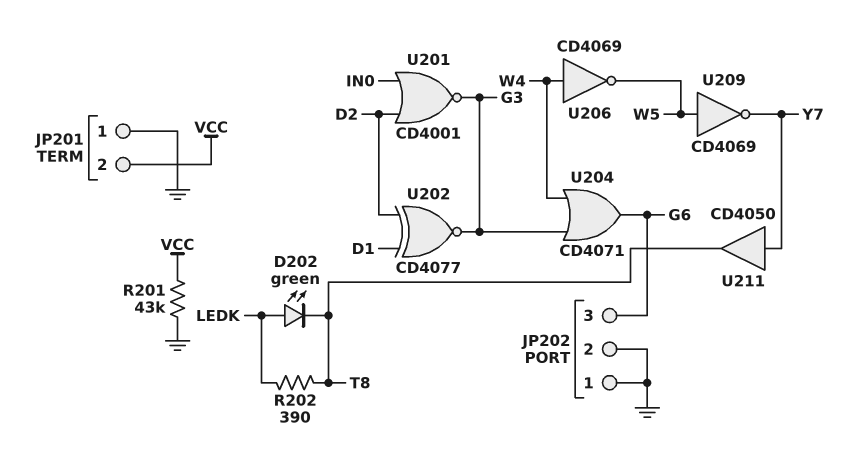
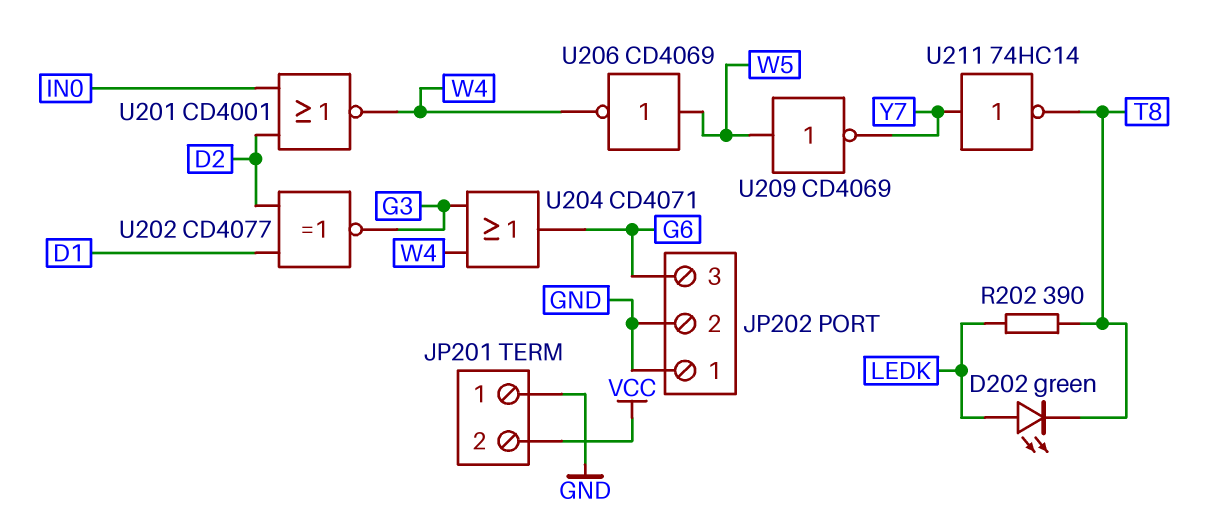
R201: 43k (GND, VCC) -> none
U201: NOR CD4001 (in D2, in IN0, out G3) -> NOR CD4001 (in D2, in IN0, out W4)
U206: NOT CD4069 (in W4, out W5) -> NOT CD4069 (in W5, out W4)
U211: buffer CD4050 (in Y7, out T8) -> NOT 74HC14 (in Y7, out T8)

